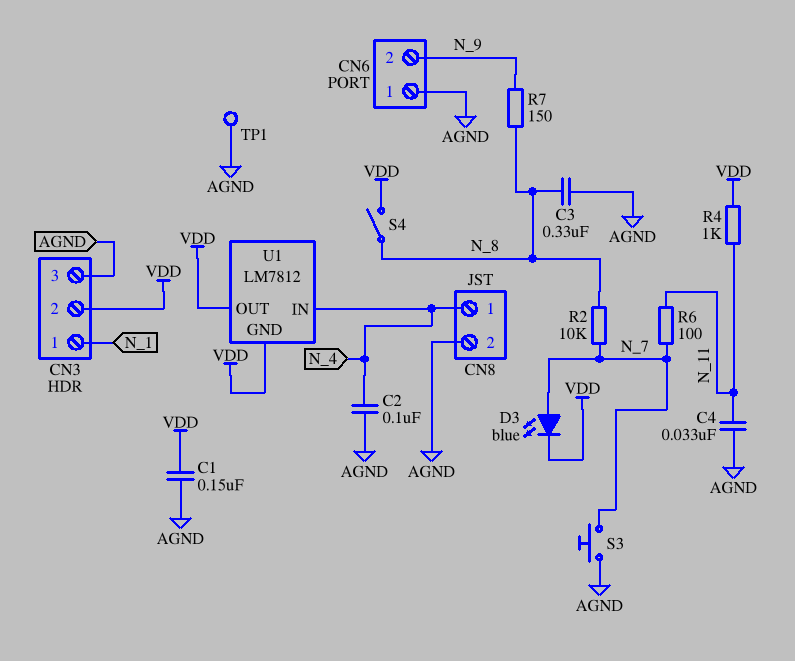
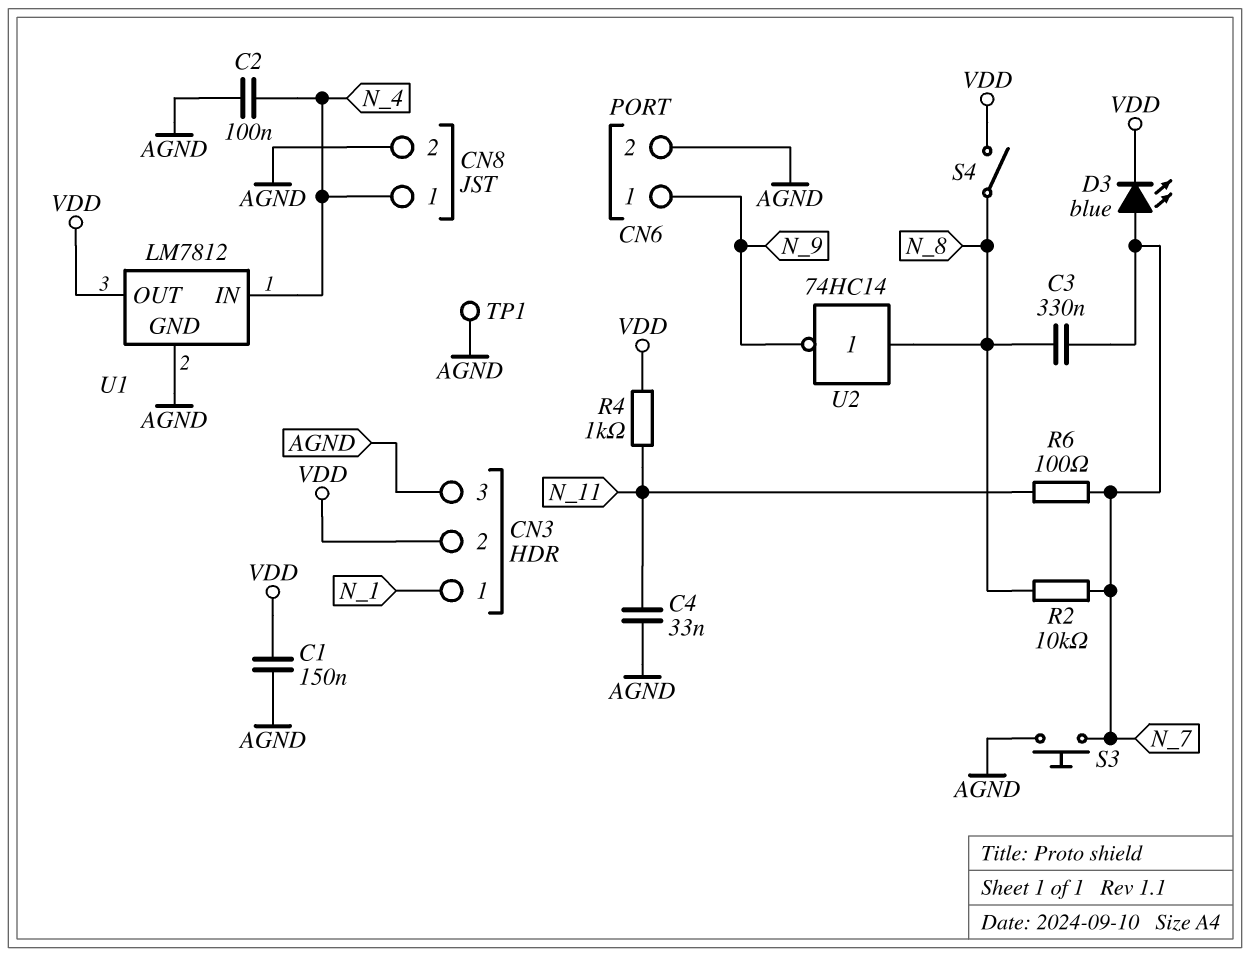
C3: 330nF (AGND, N_8) -> 330nF (N_7, N_8)
CN6 pin 1: AGND -> N_9
CN6 pin 2: N_9 -> AGND
R7: 150 (N_8, N_9) -> none
U1 pin GND: VDD -> AGND
U2: none -> NOT 74HC14 (in N_8, out N_9)

